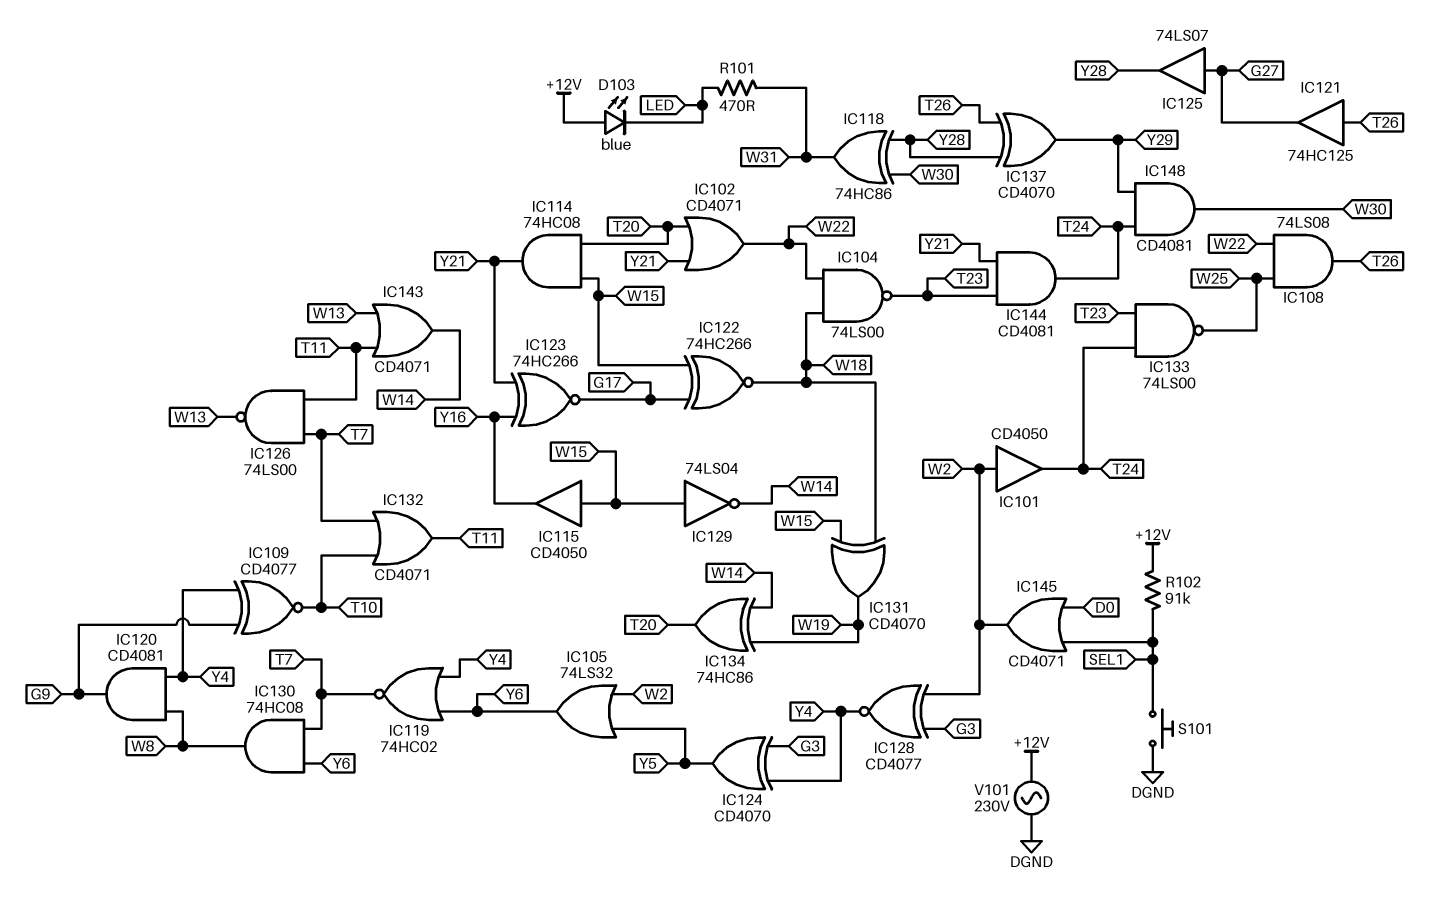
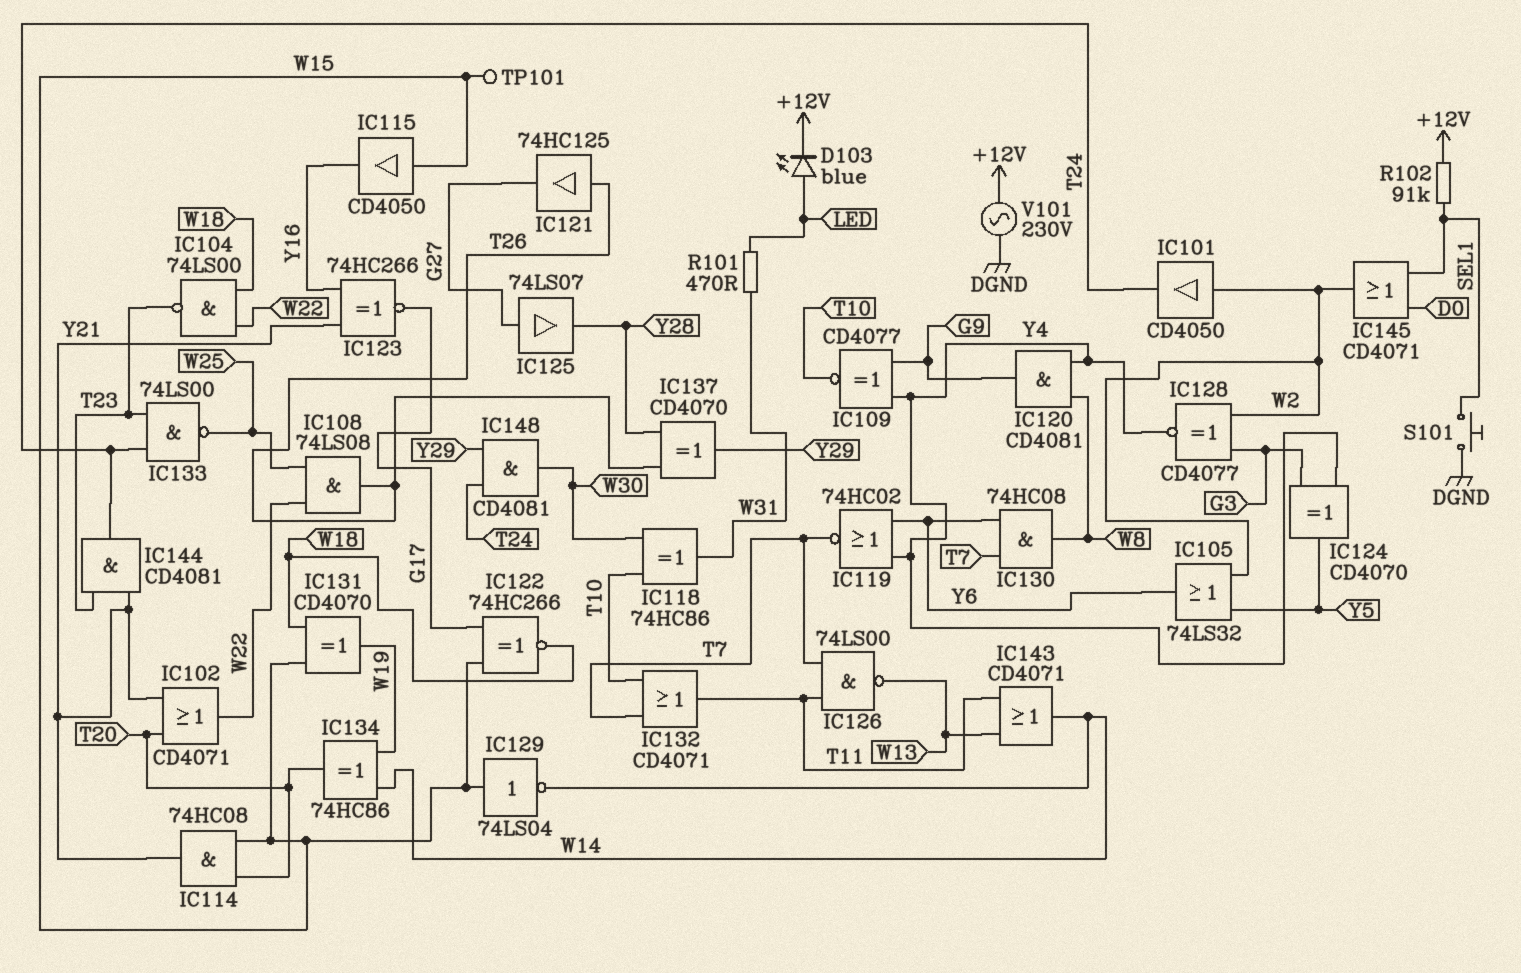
D103: LED blue (A +12V, K LED) -> LED blue (A LED, K +12V)
IC118: XOR 74HC86 (in W30, in Y28, out W31) -> XOR 74HC86 (in T10, in W30, out W31)
TP101: none -> test point (W15)

